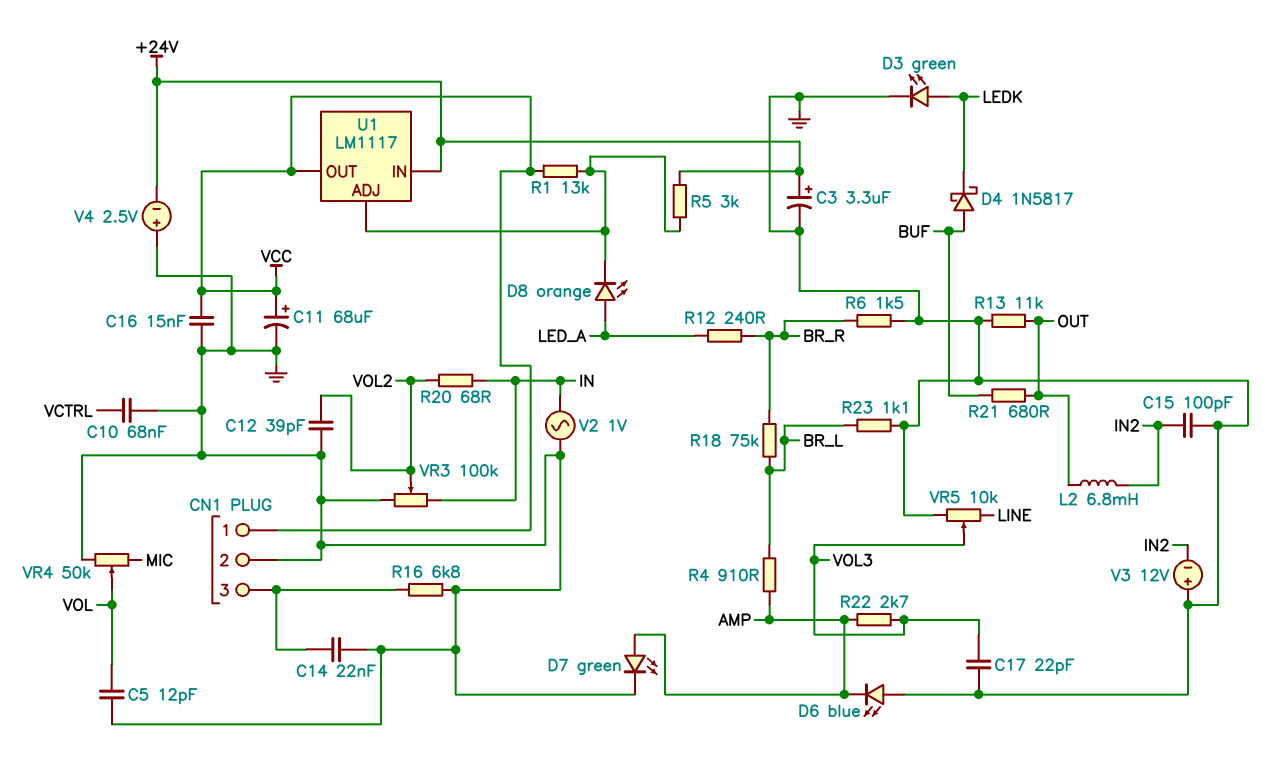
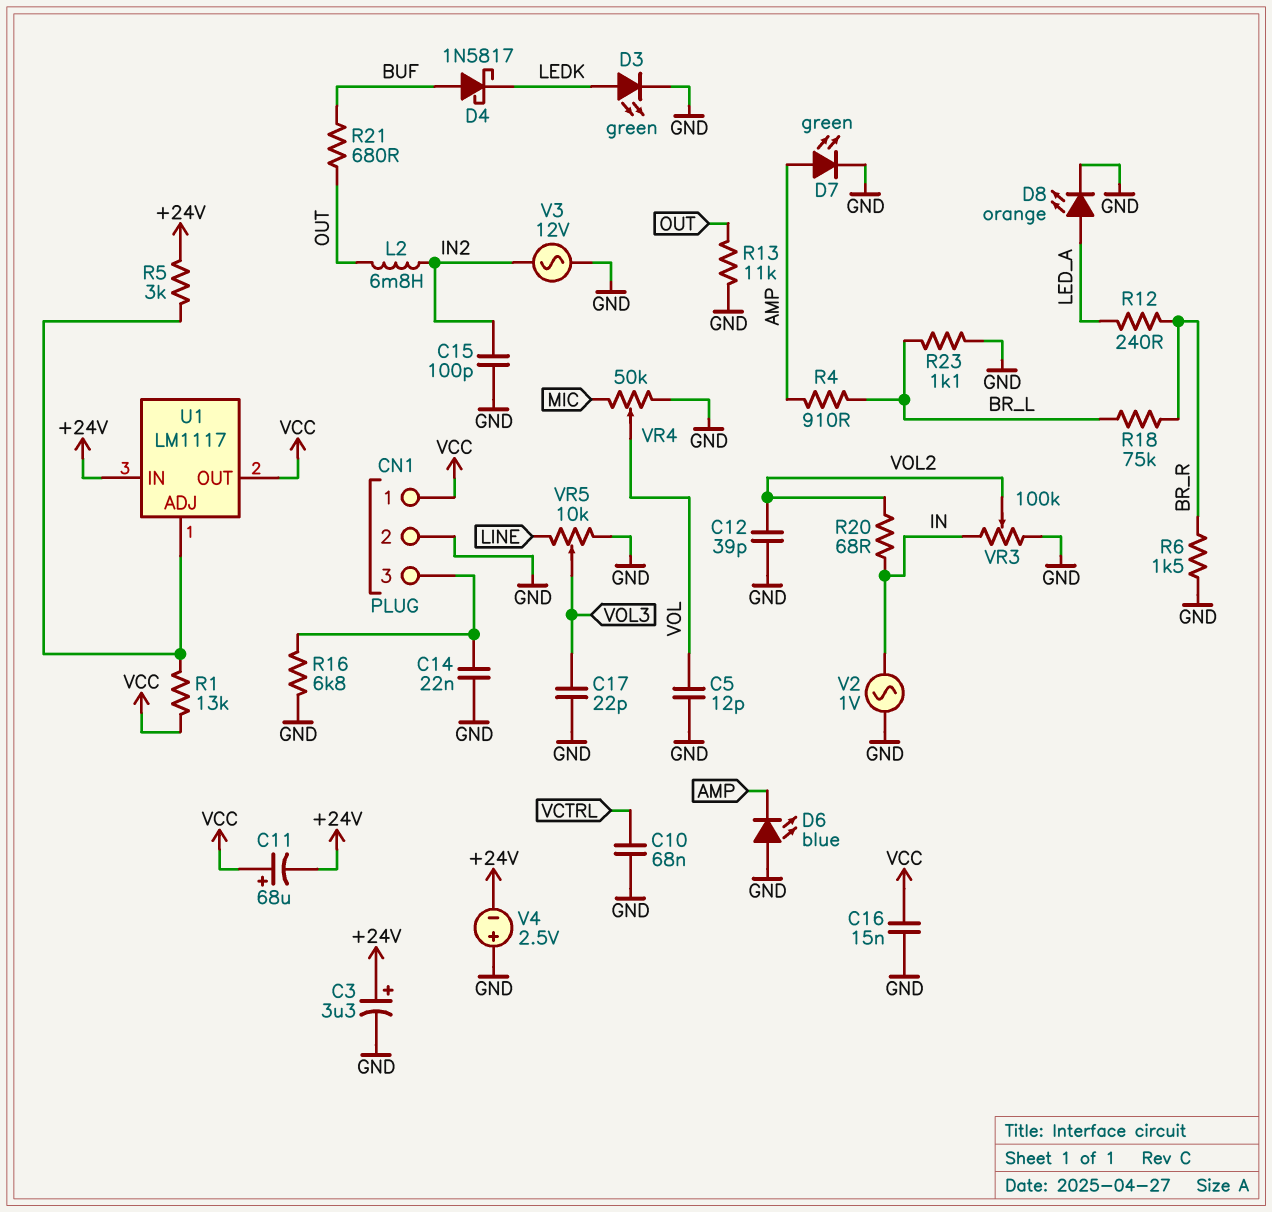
C11: 68uF (plus VCC, minus GND) -> 68uF (plus VCC, minus +24V)
D8: LED orange (A LED_A, K U1/ADJ) -> LED orange (A LED_A, K GND)
R22: 2.7k (AMP, VOL3) -> none
V3: 12V (plus GND, minus IN2) -> AC 12V (GND, IN2)

